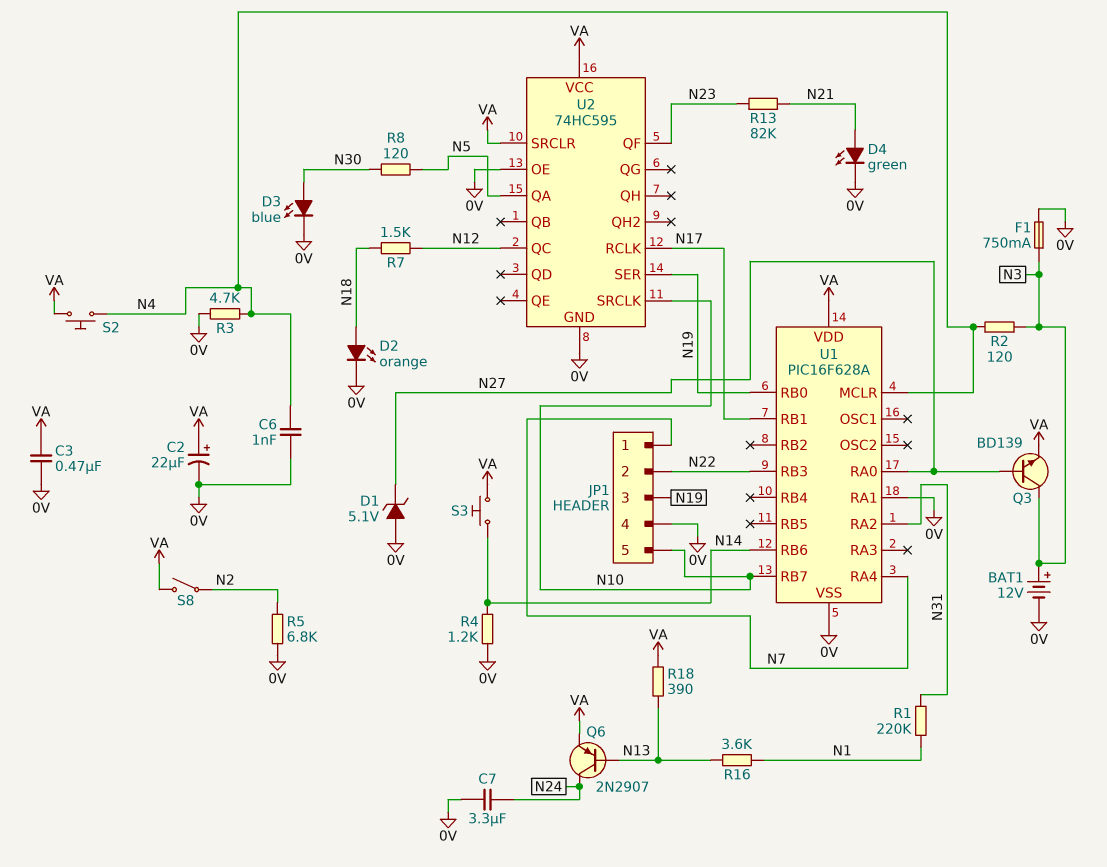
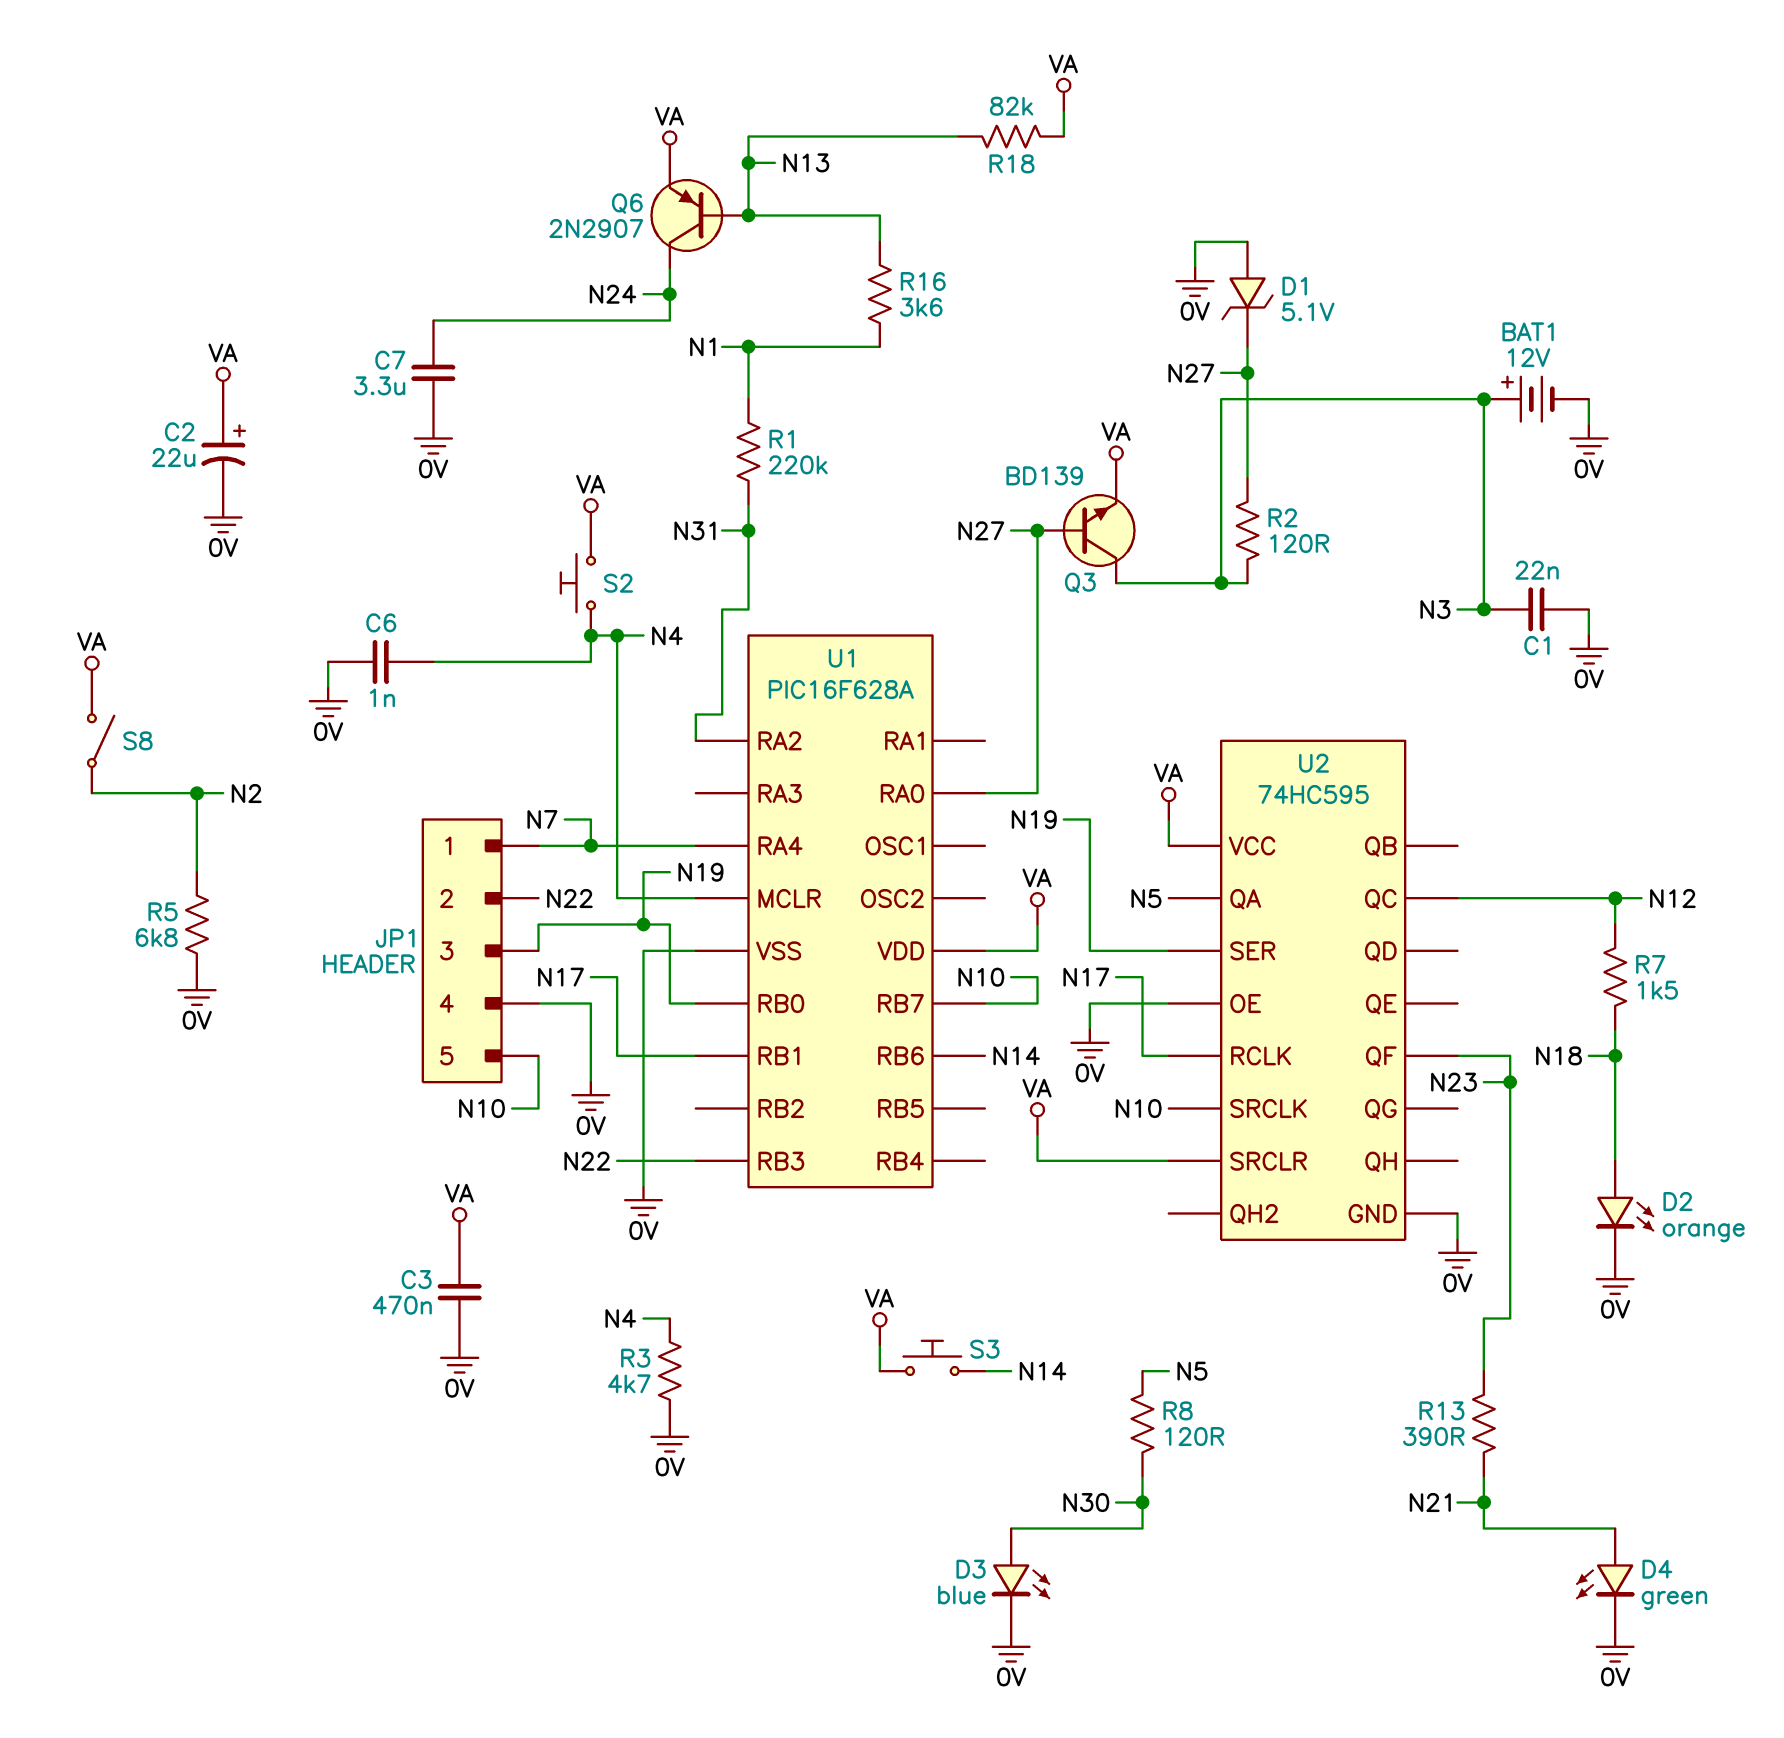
C1: none -> 22nF (0V, N3)
F1: 750mA (0V, N3) -> none
R2: 120 (N3, N4) -> 120 (N3, N27)
R4: 1.2k (0V, N14) -> none
R13: 82k (N21, N23) -> 390 (N21, N23)
R18: 390 (N13, VA) -> 82k (N13, VA)
U1 pin RA1: 0V -> none

